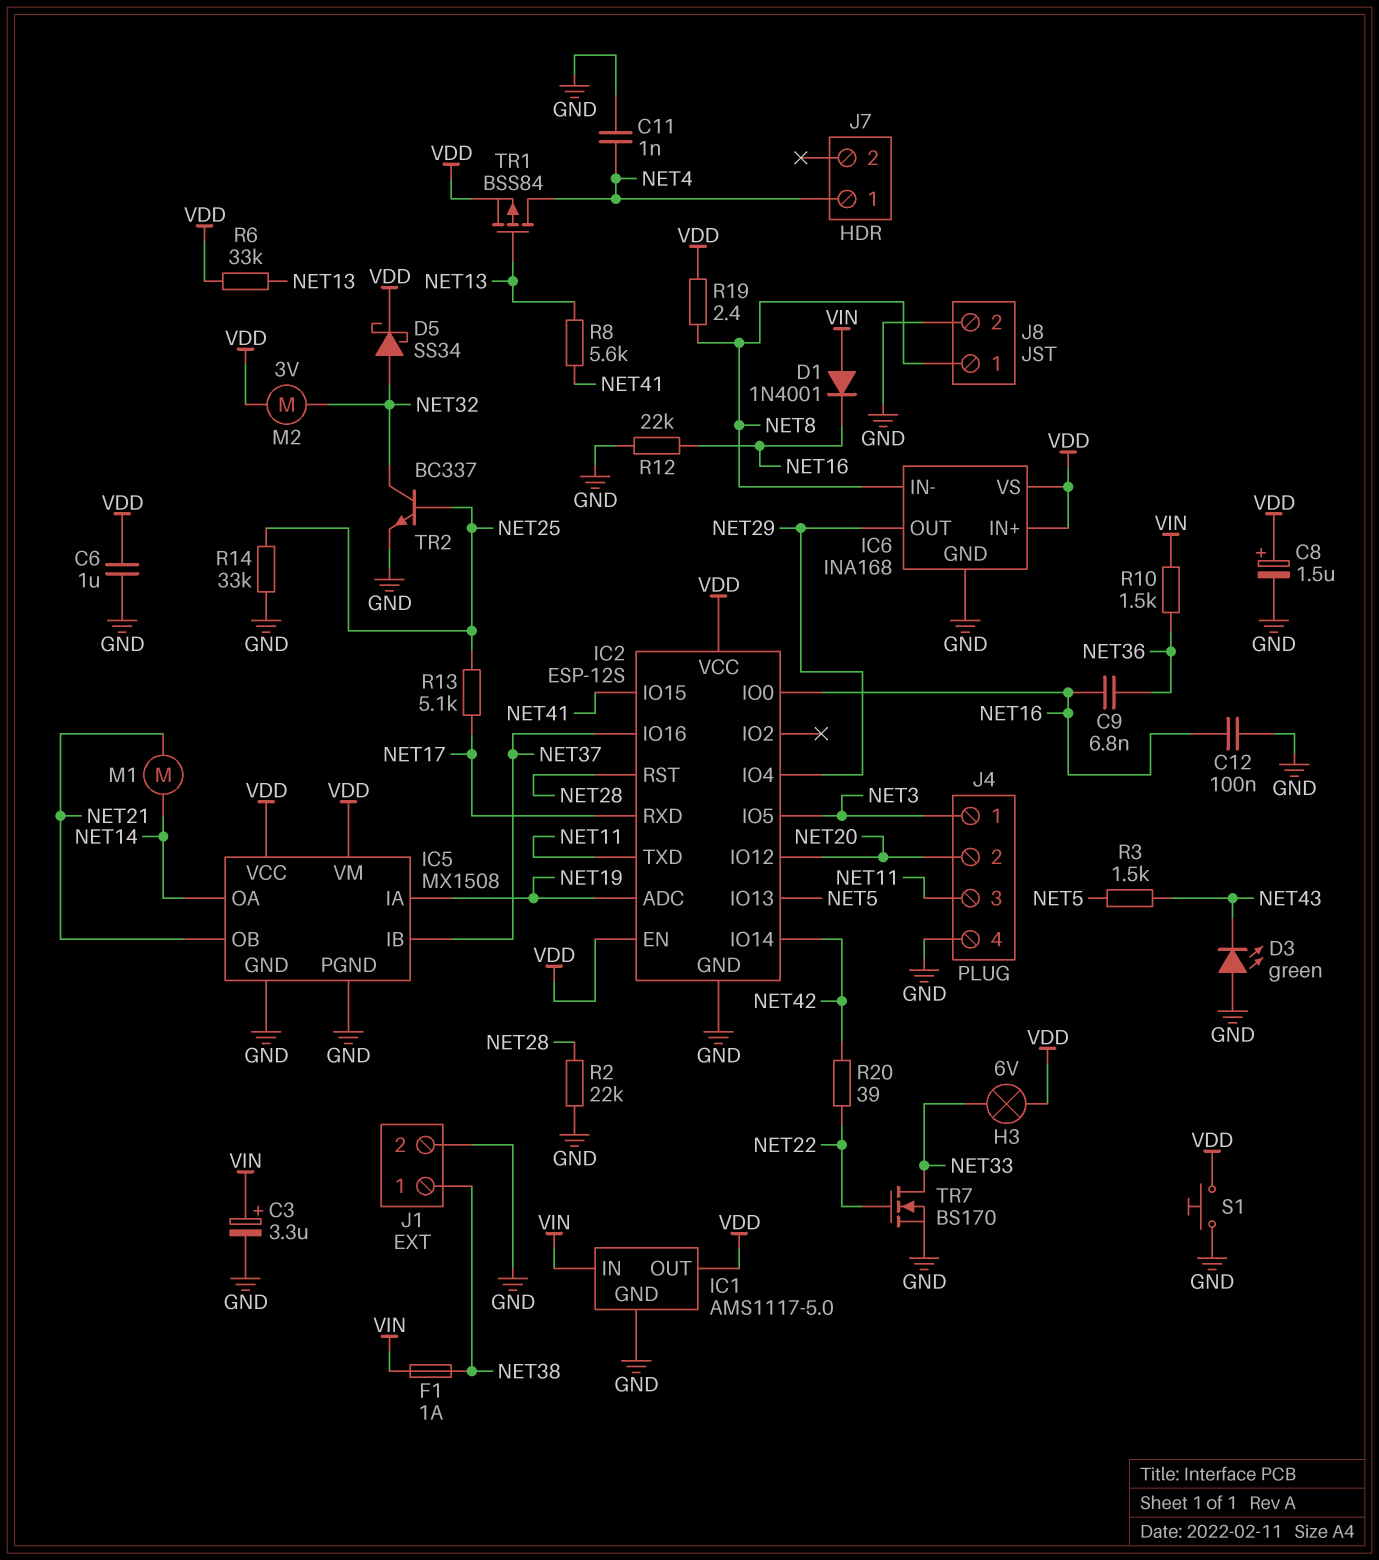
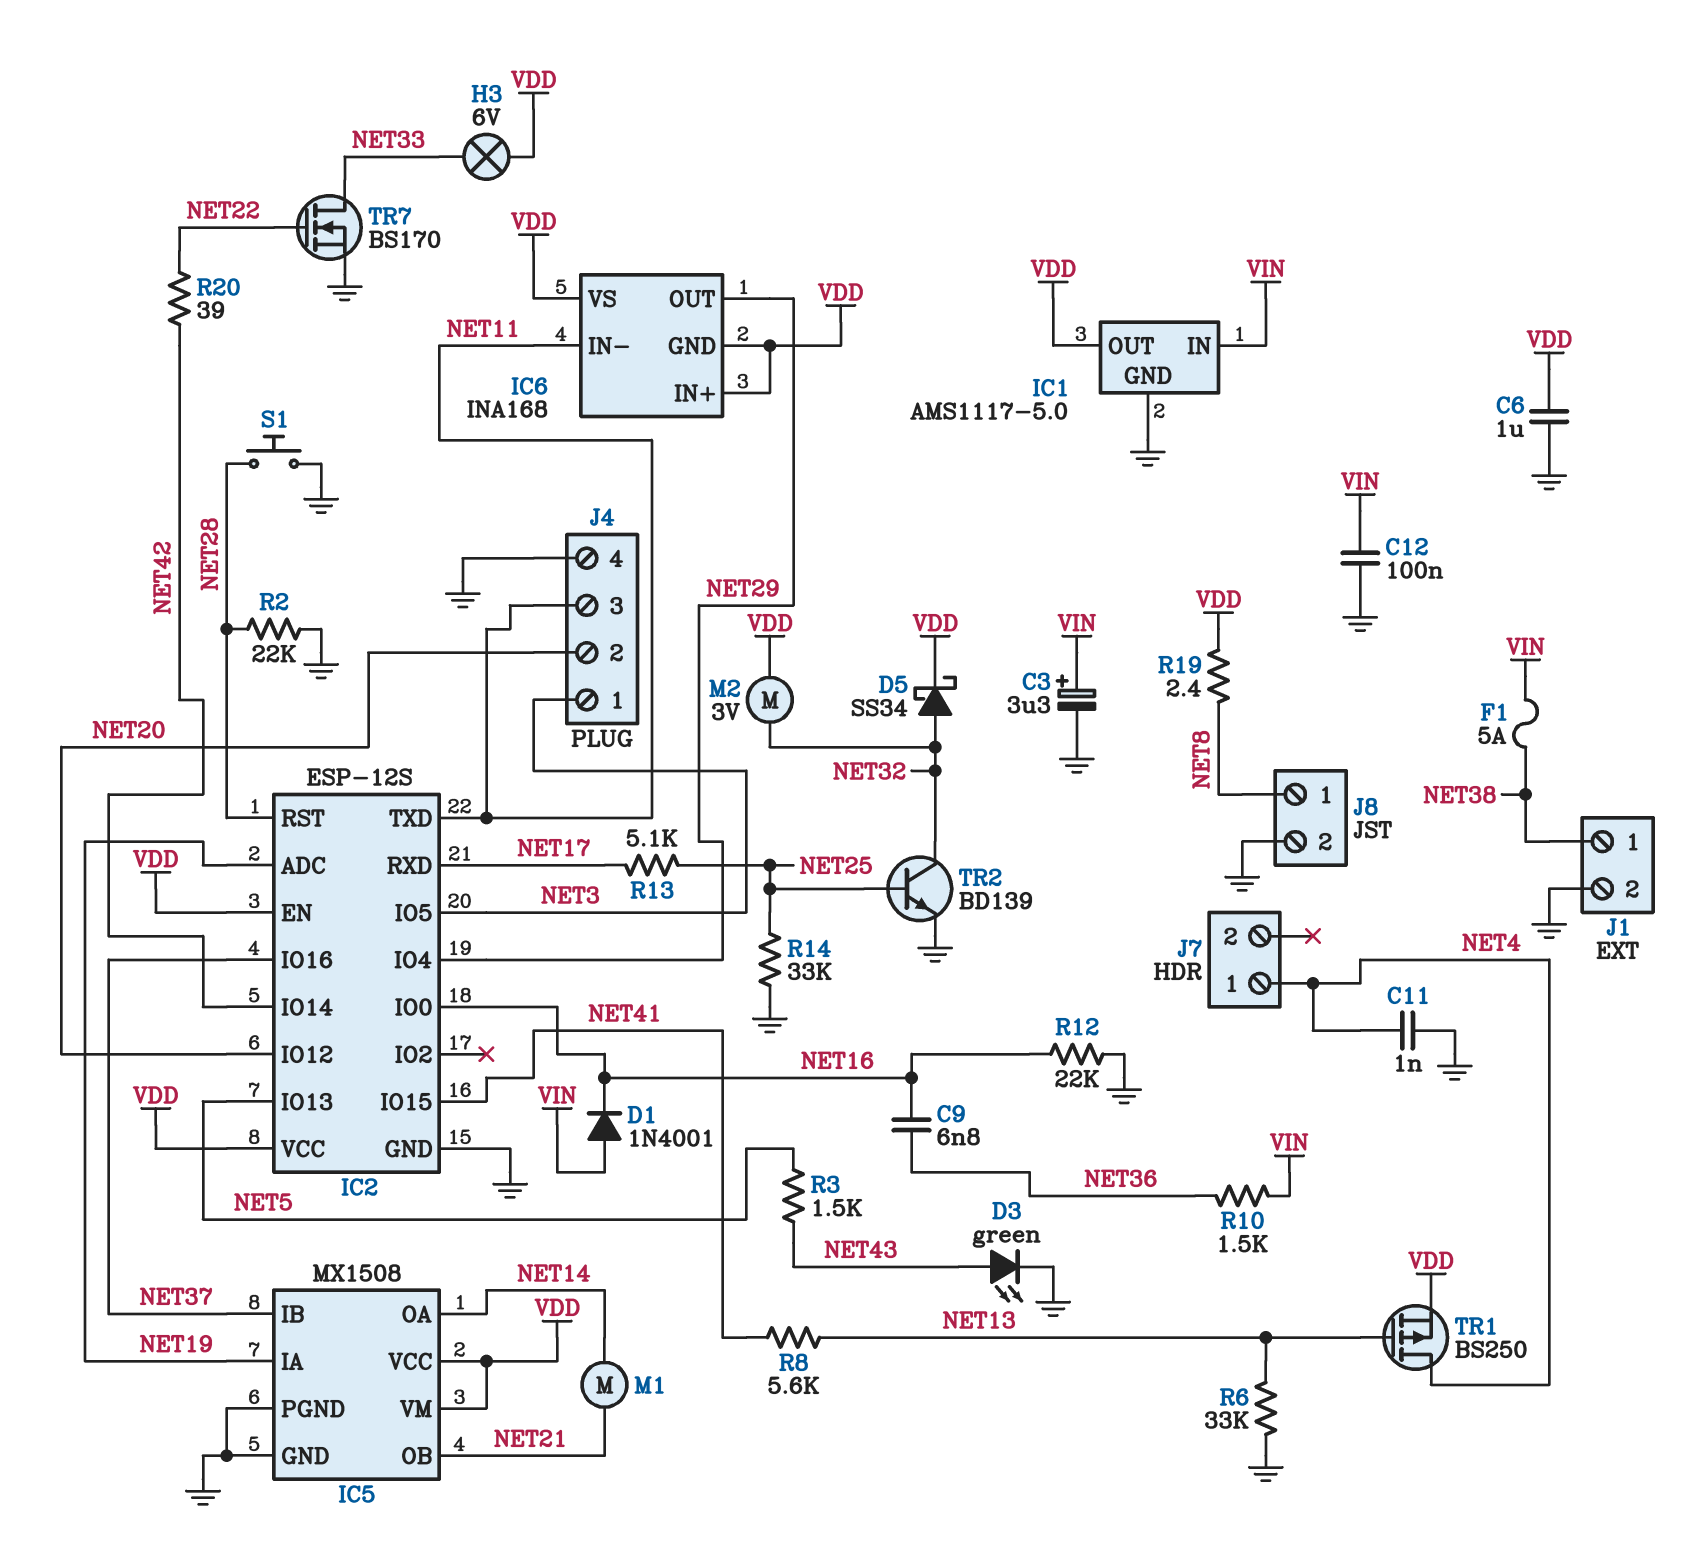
C8: 1.5uF (plus VDD, minus GND) -> none
C12: 100nF (GND, NET16) -> 100nF (GND, VIN)
D3: LED green (A GND, K NET43) -> LED green (A NET43, K GND)
F1: 1A (NET38, VIN) -> 5A (NET38, VIN)
IC6 pin GND: GND -> VDD
IC6 pin IN-: NET8 -> NET11
R6: 33k (NET13, VDD) -> 33k (GND, NET13)
S1: button (GND, VDD) -> button (GND, NET28)
TR1: PMOS BSS84 (G NET13, D NET4, S VDD) -> PMOS BS250 (G NET13, D NET4, S VDD)
TR2: NPN BC337 (B NET25, C NET32, E GND) -> NPN BD139 (B NET25, C NET32, E GND)

